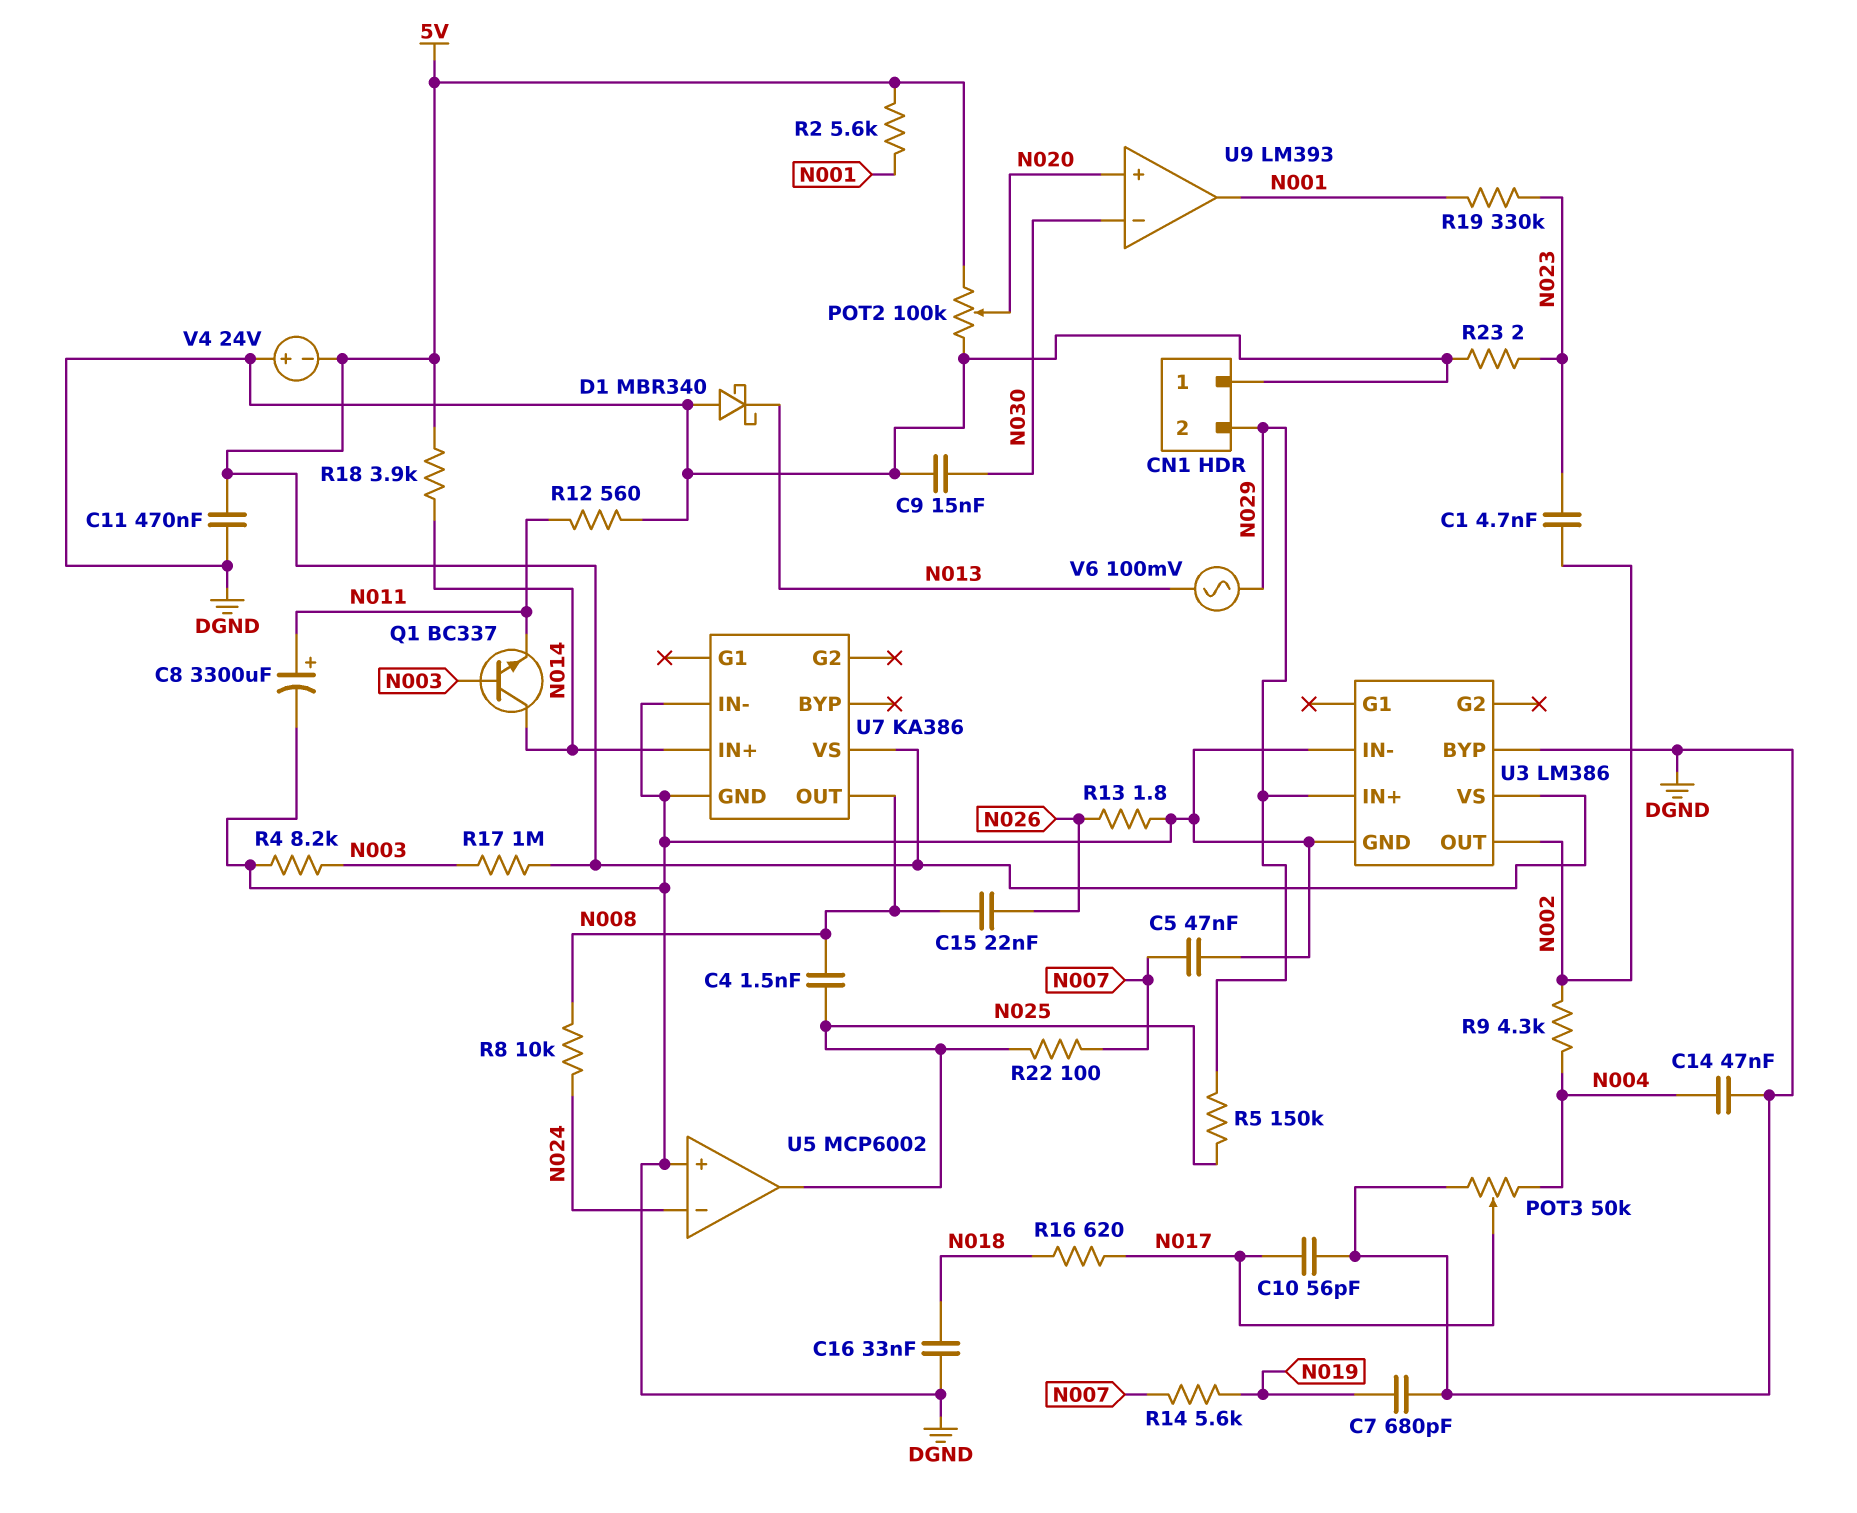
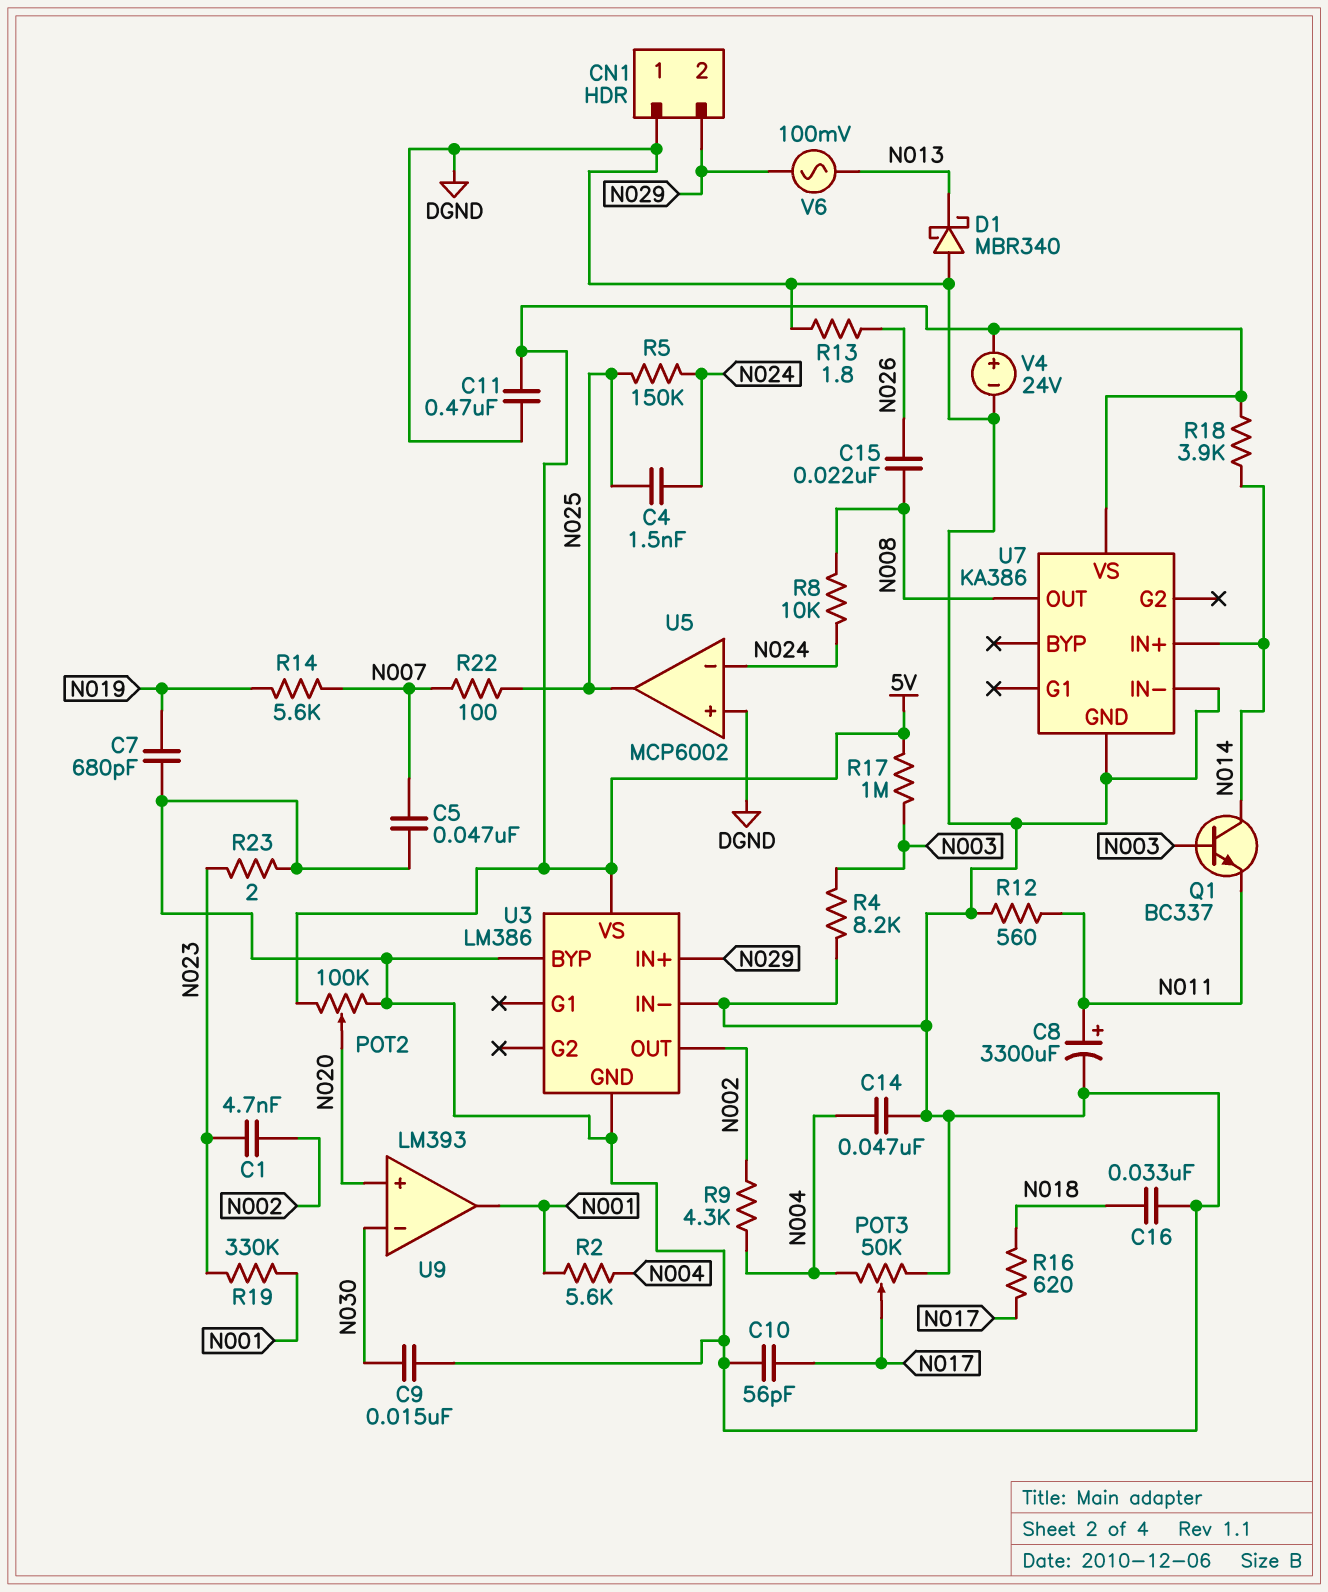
C4: 1.5nF (N008, N025) -> 1.5nF (N024, N025)
R2: 5.6k (5V, N001) -> 5.6k (N001, N004)
R5: 150k (N025, N029) -> 150k (N024, N025)
V4: 24V (plus DGND, minus 5V) -> 24V (plus 5V, minus DGND)

